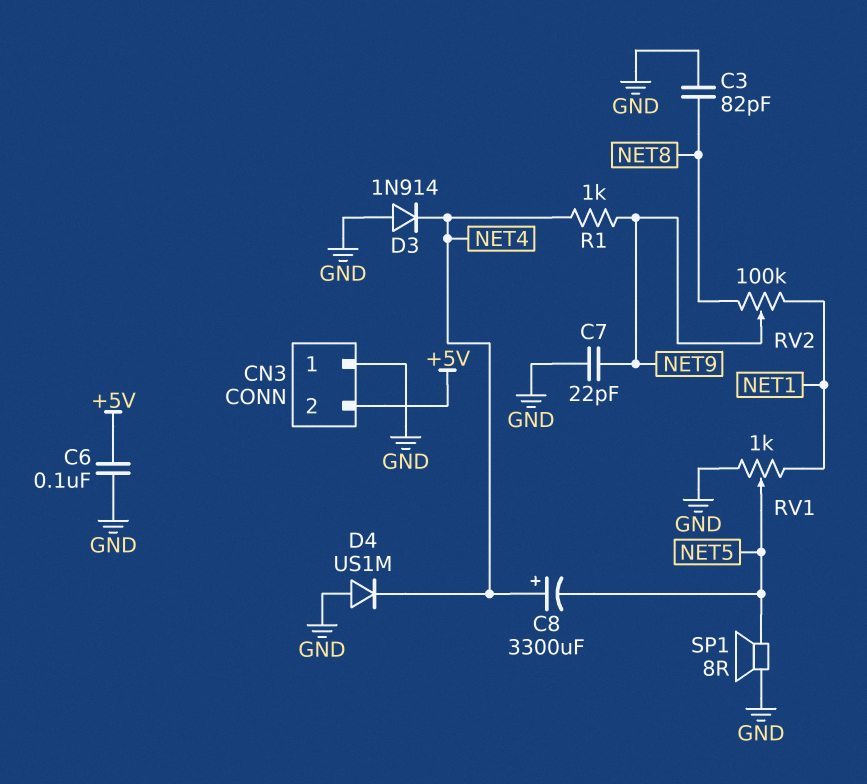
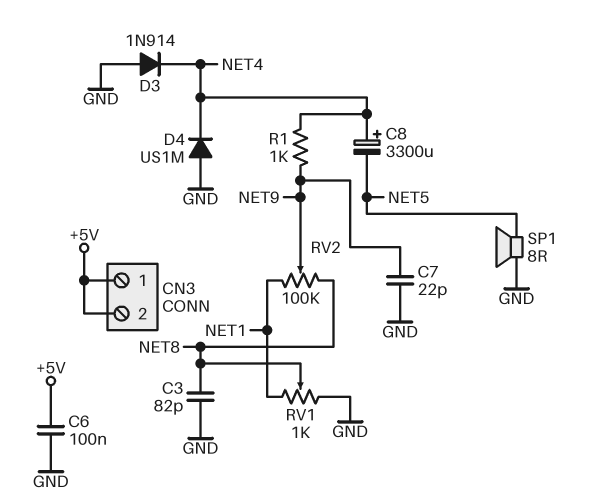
CN3 pin 1: GND -> +5V
RV1: 1k (GND, NET1, wiper NET5) -> 1k (GND, NET1, wiper NET8)

